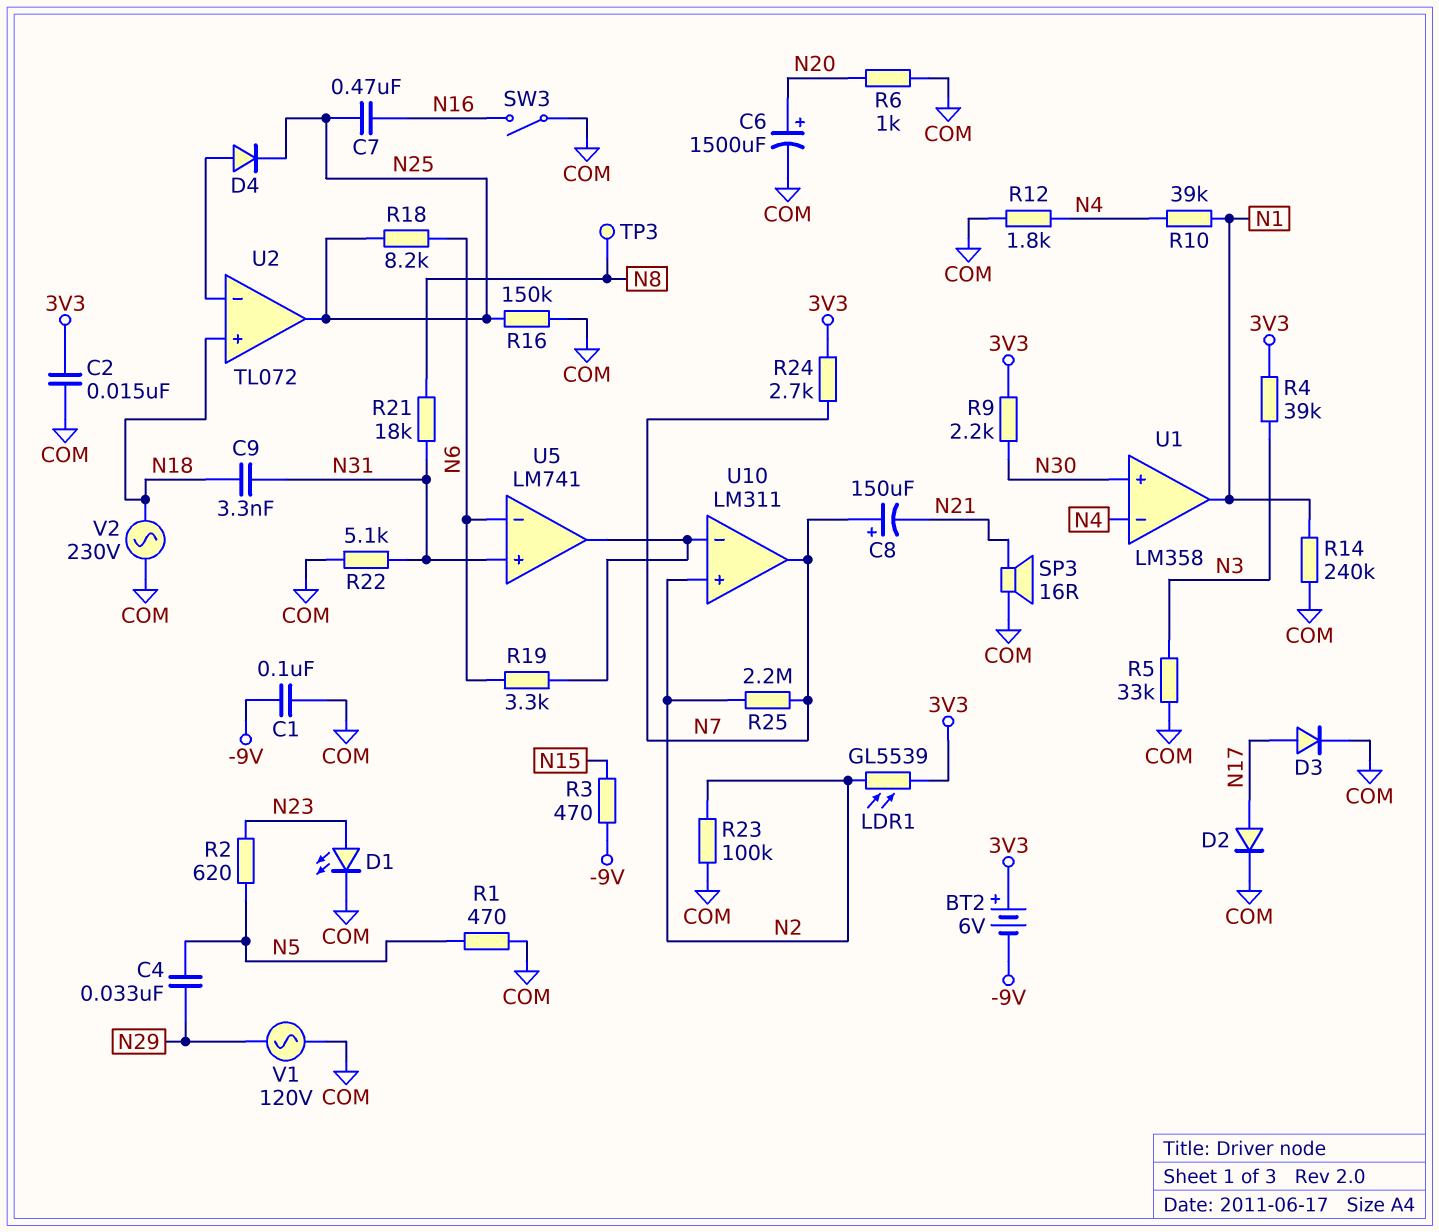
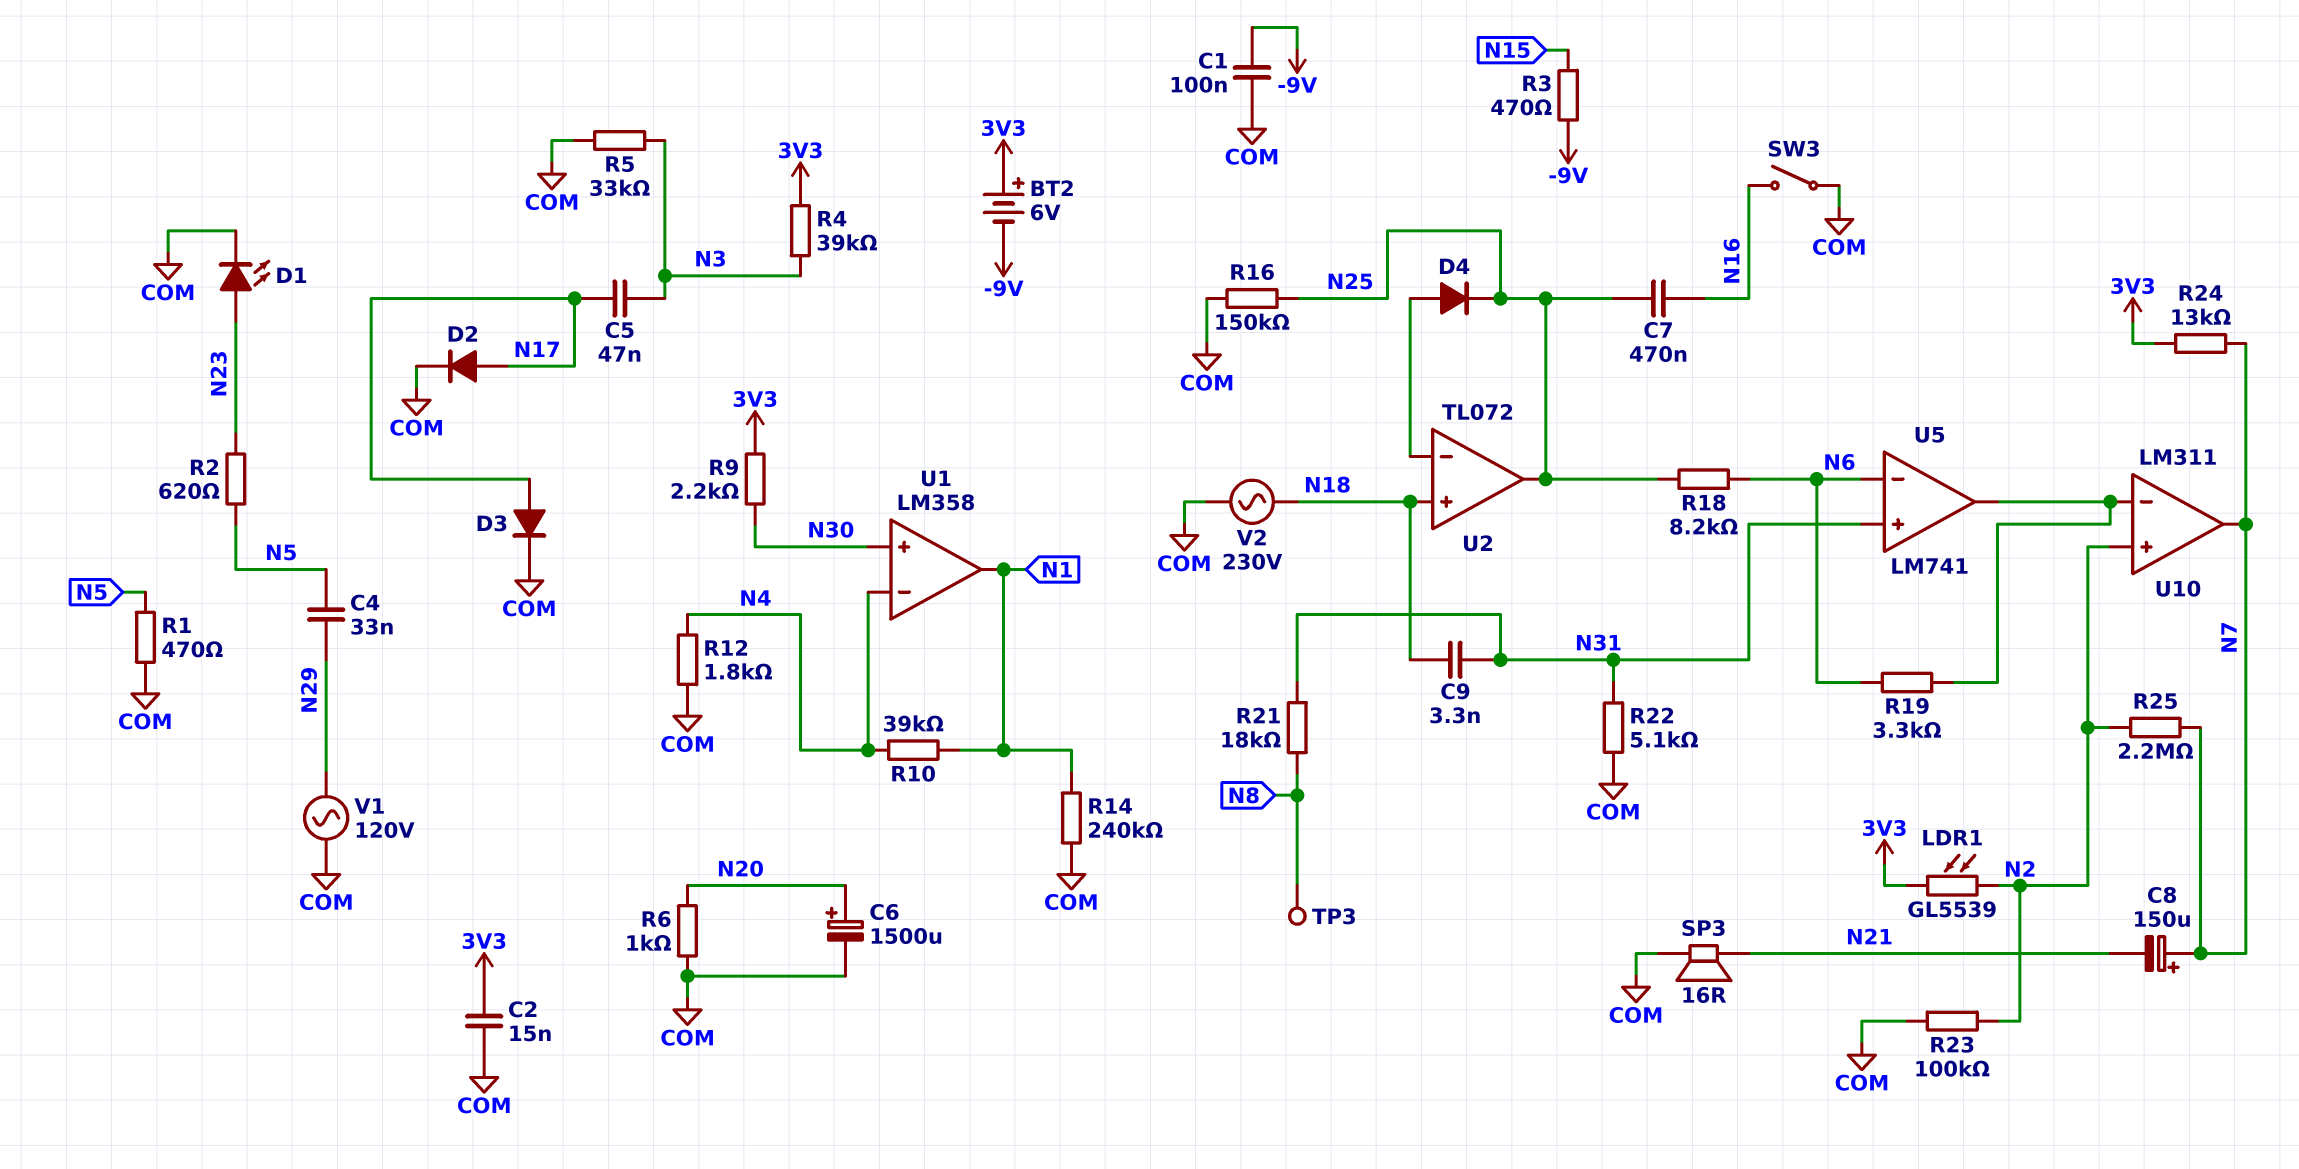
C5: none -> 47nF (N3, N17)
R24: 2.7k (3V3, N7) -> 13k (3V3, N7)

